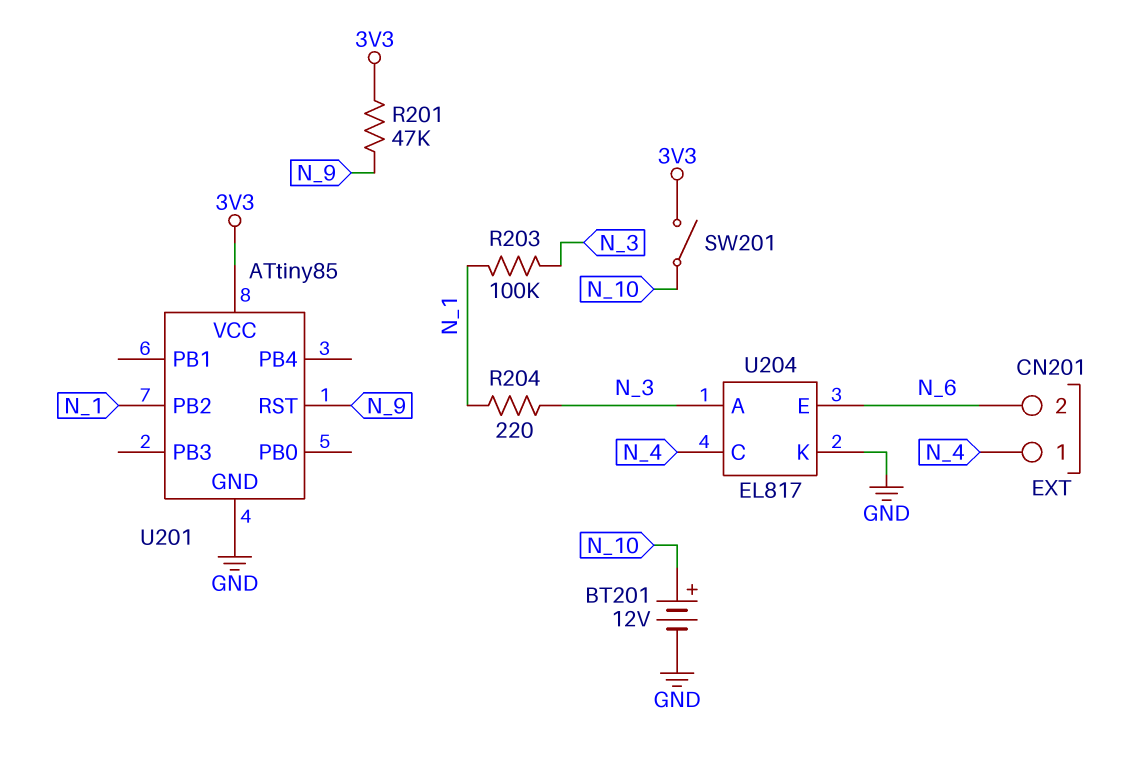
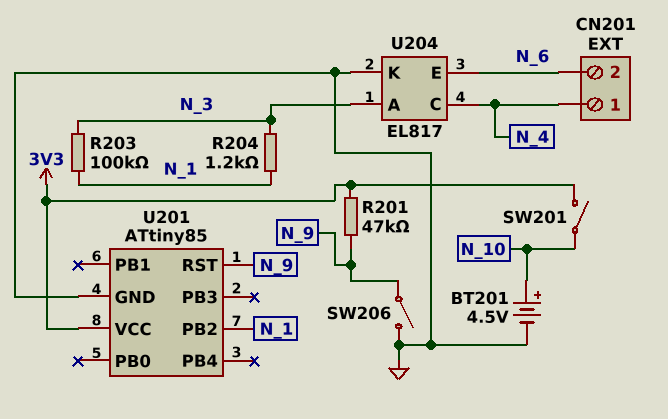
BT201: 12V (plus N_10, minus GND) -> 4.5V (plus N_10, minus GND)
R204: 220 (N_1, N_3) -> 1.2k (N_1, N_3)
SW206: none -> switch (GND, N_9)

